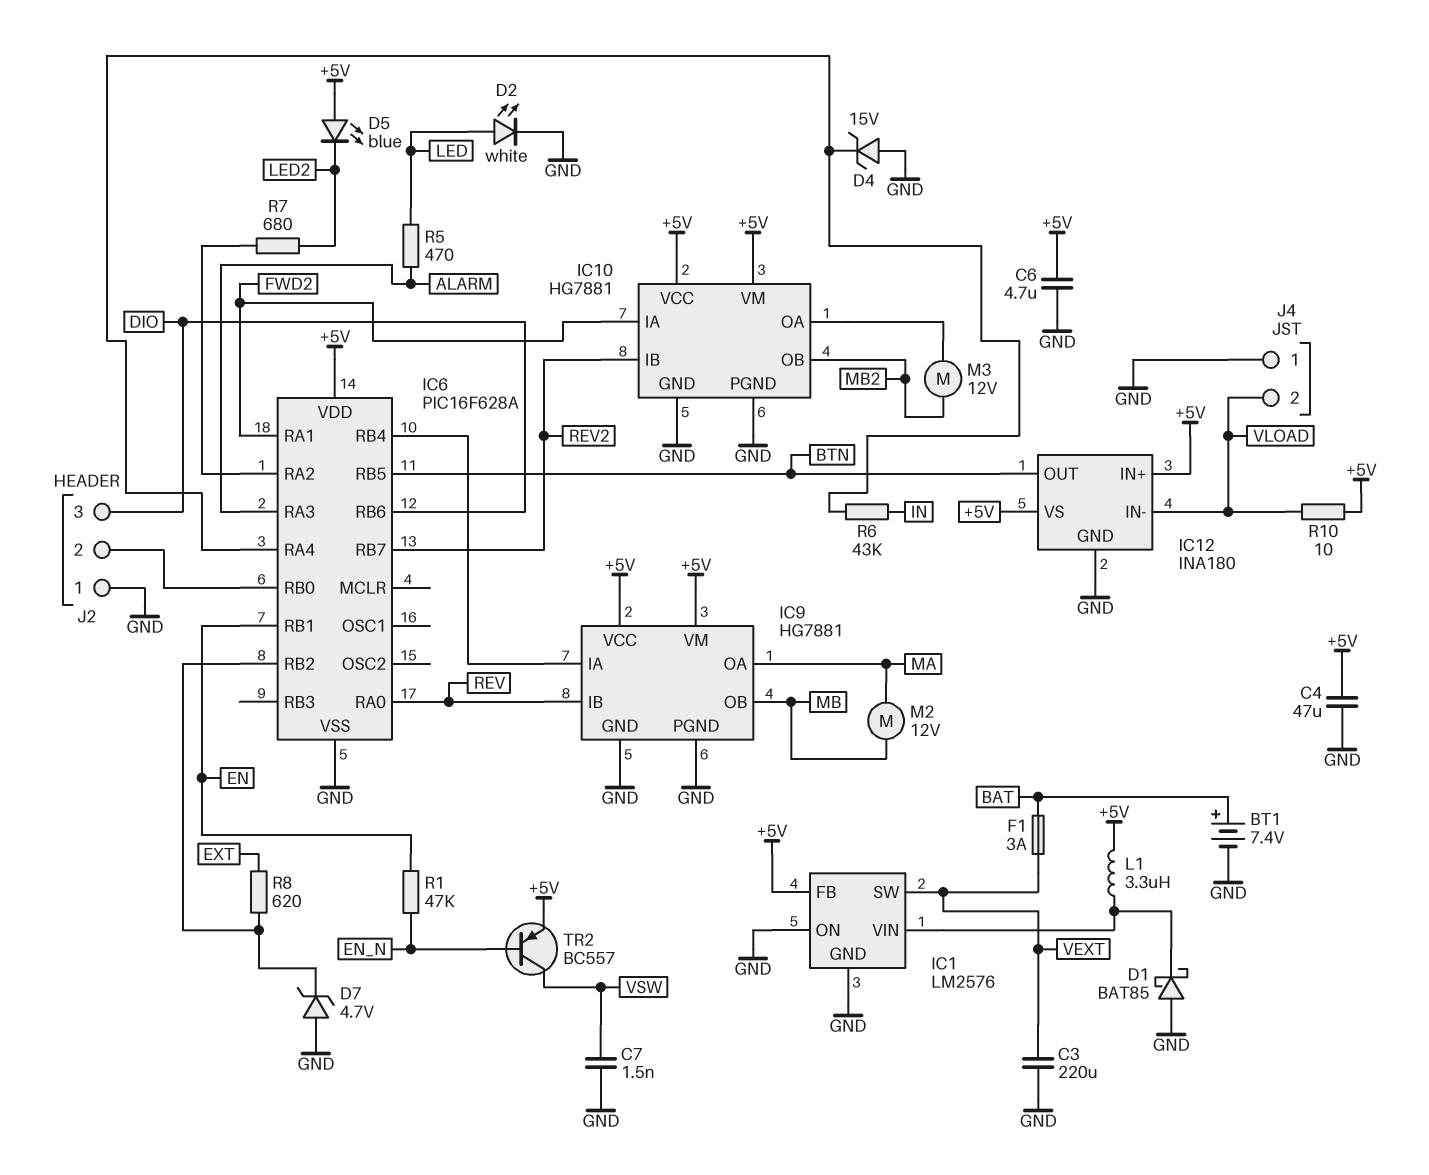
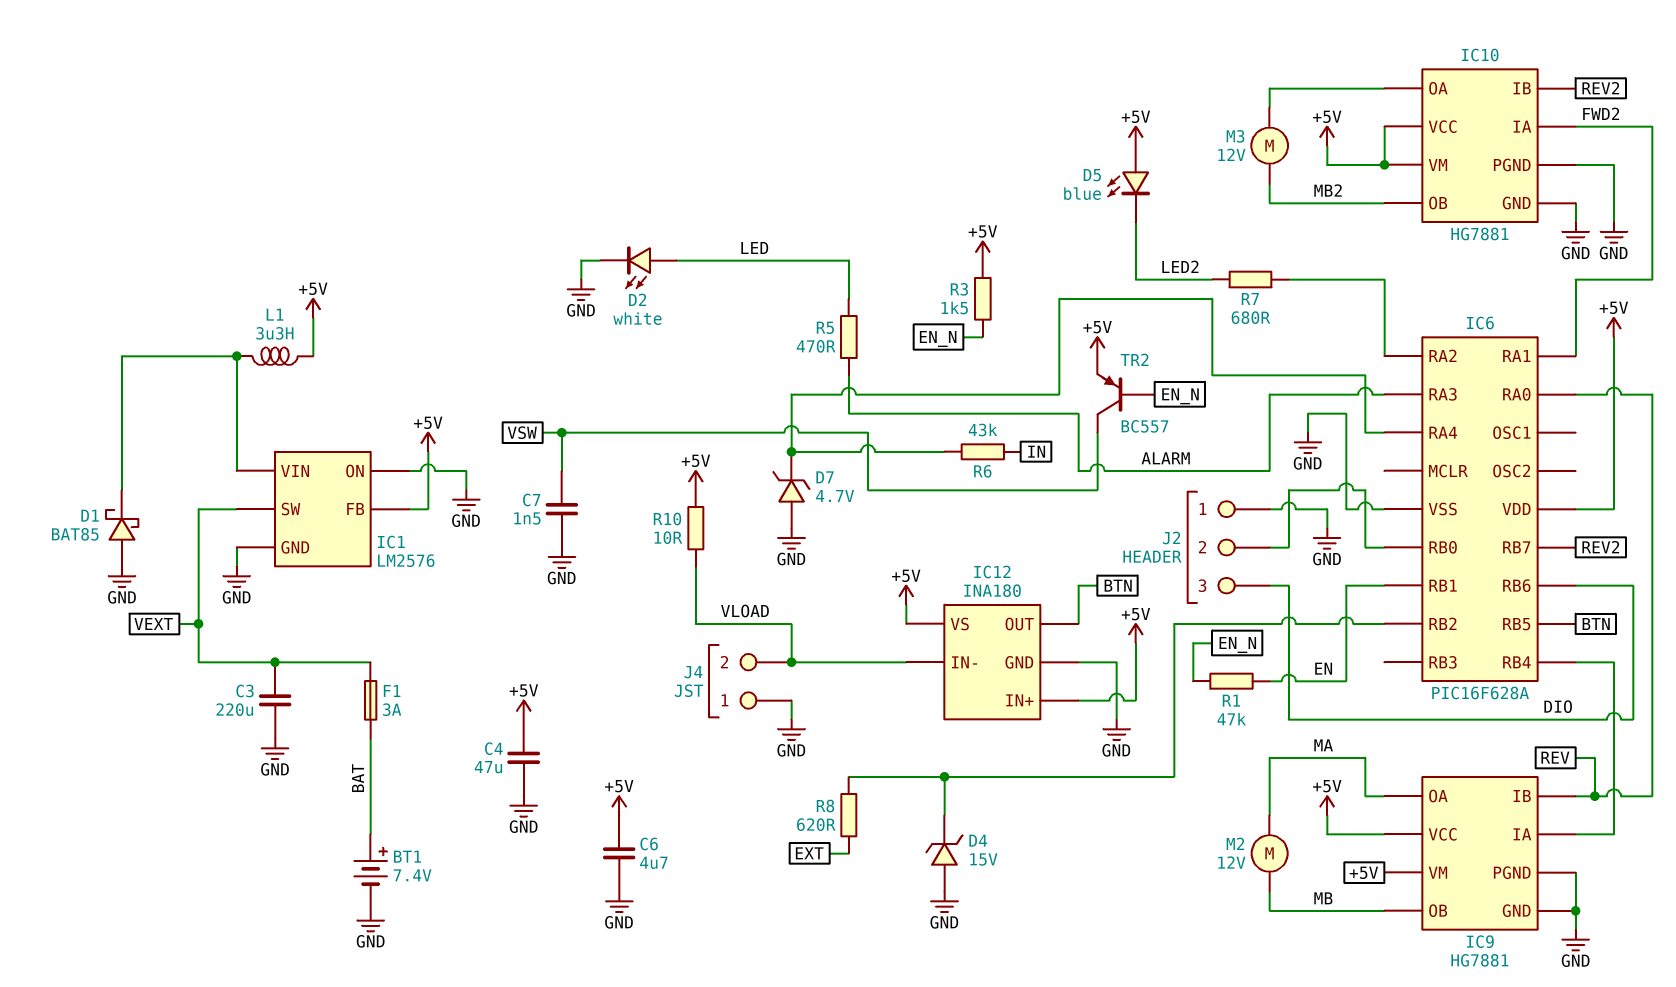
D4: zener 15V (A GND, K IC6/RA4) -> zener 15V (A GND, K IC6/RB2)
D7: zener 4.7V (A GND, K IC6/RB2) -> zener 4.7V (A GND, K IC6/RA4)
R3: none -> 1.5k (+5V, EN_N)

